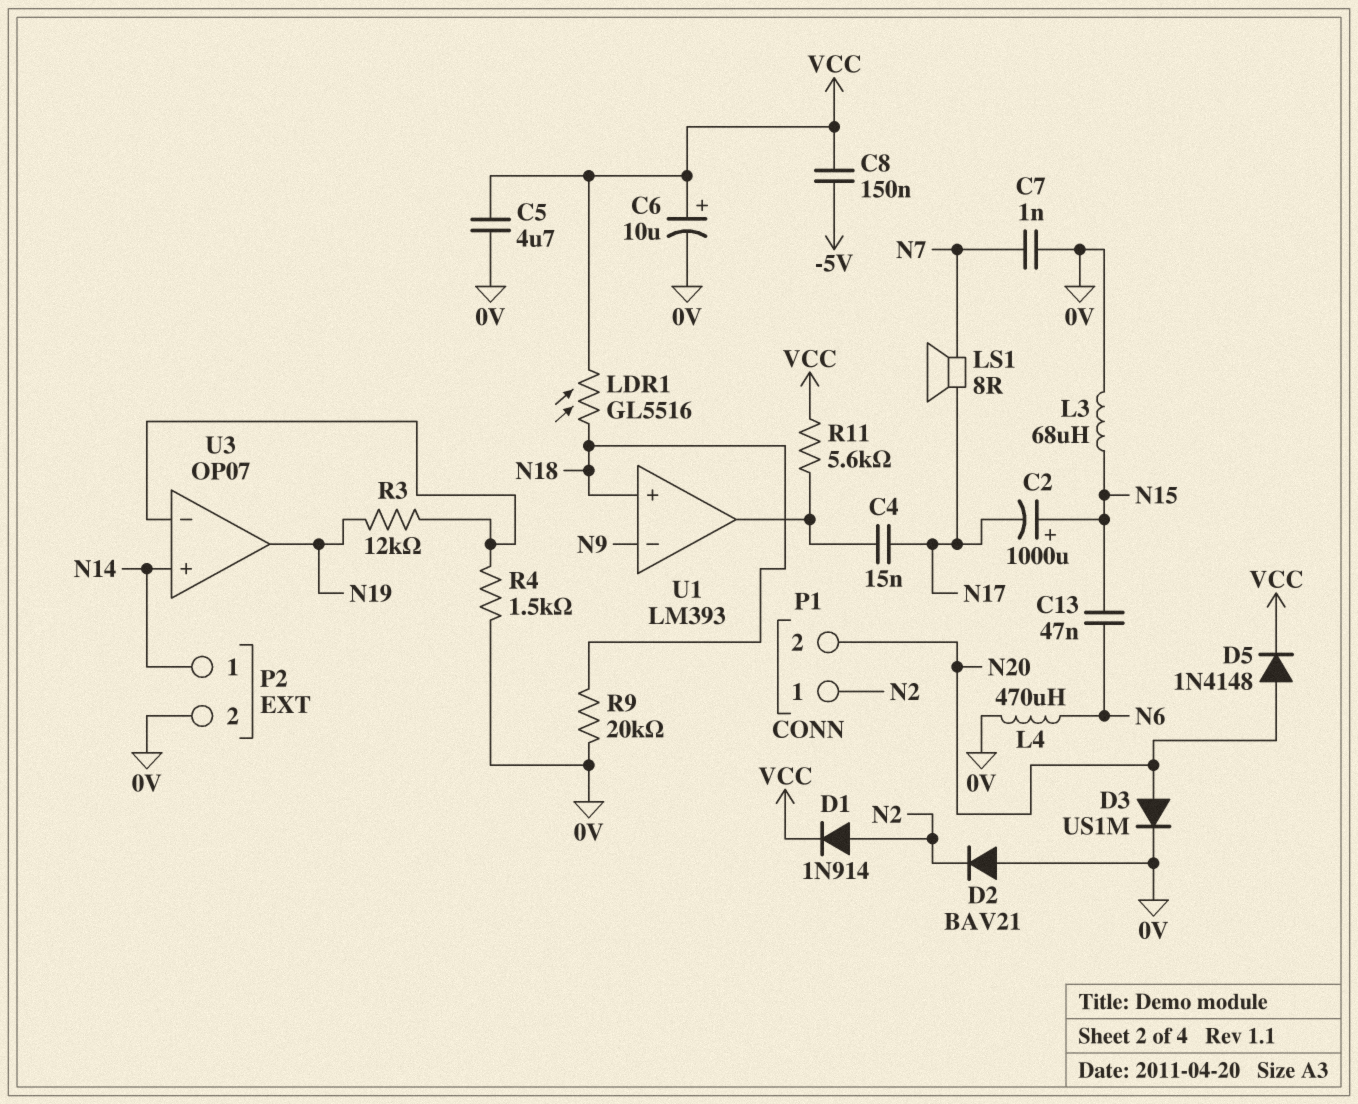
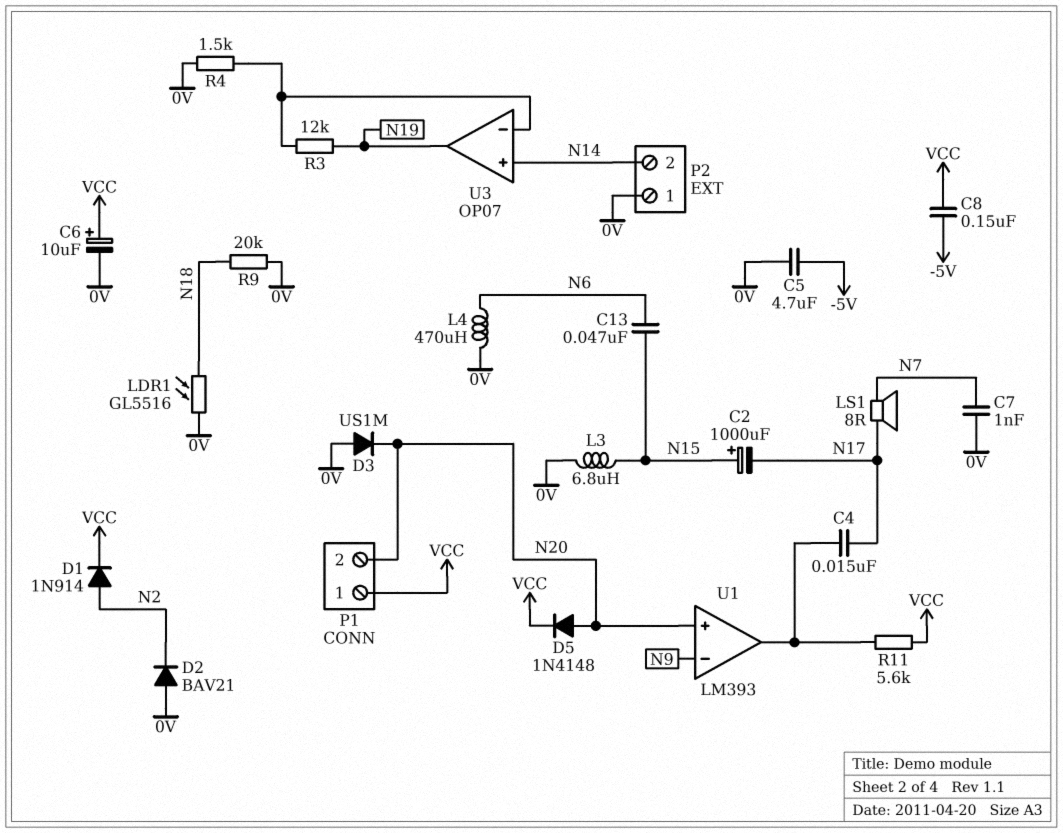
C5: 4.7uF (0V, VCC) -> 4.7uF (-5V, 0V)
D3: diode US1M (A N20, K 0V) -> diode US1M (A 0V, K N20)
L3: 68uH (0V, N15) -> 6.8uH (0V, N15)
LDR1: GL5516 (N18, VCC) -> GL5516 (0V, N18)
P1 pin 1: N2 -> VCC
P2 pin 1: N14 -> 0V
P2 pin 2: 0V -> N14
U1 pin in+: N18 -> N20

